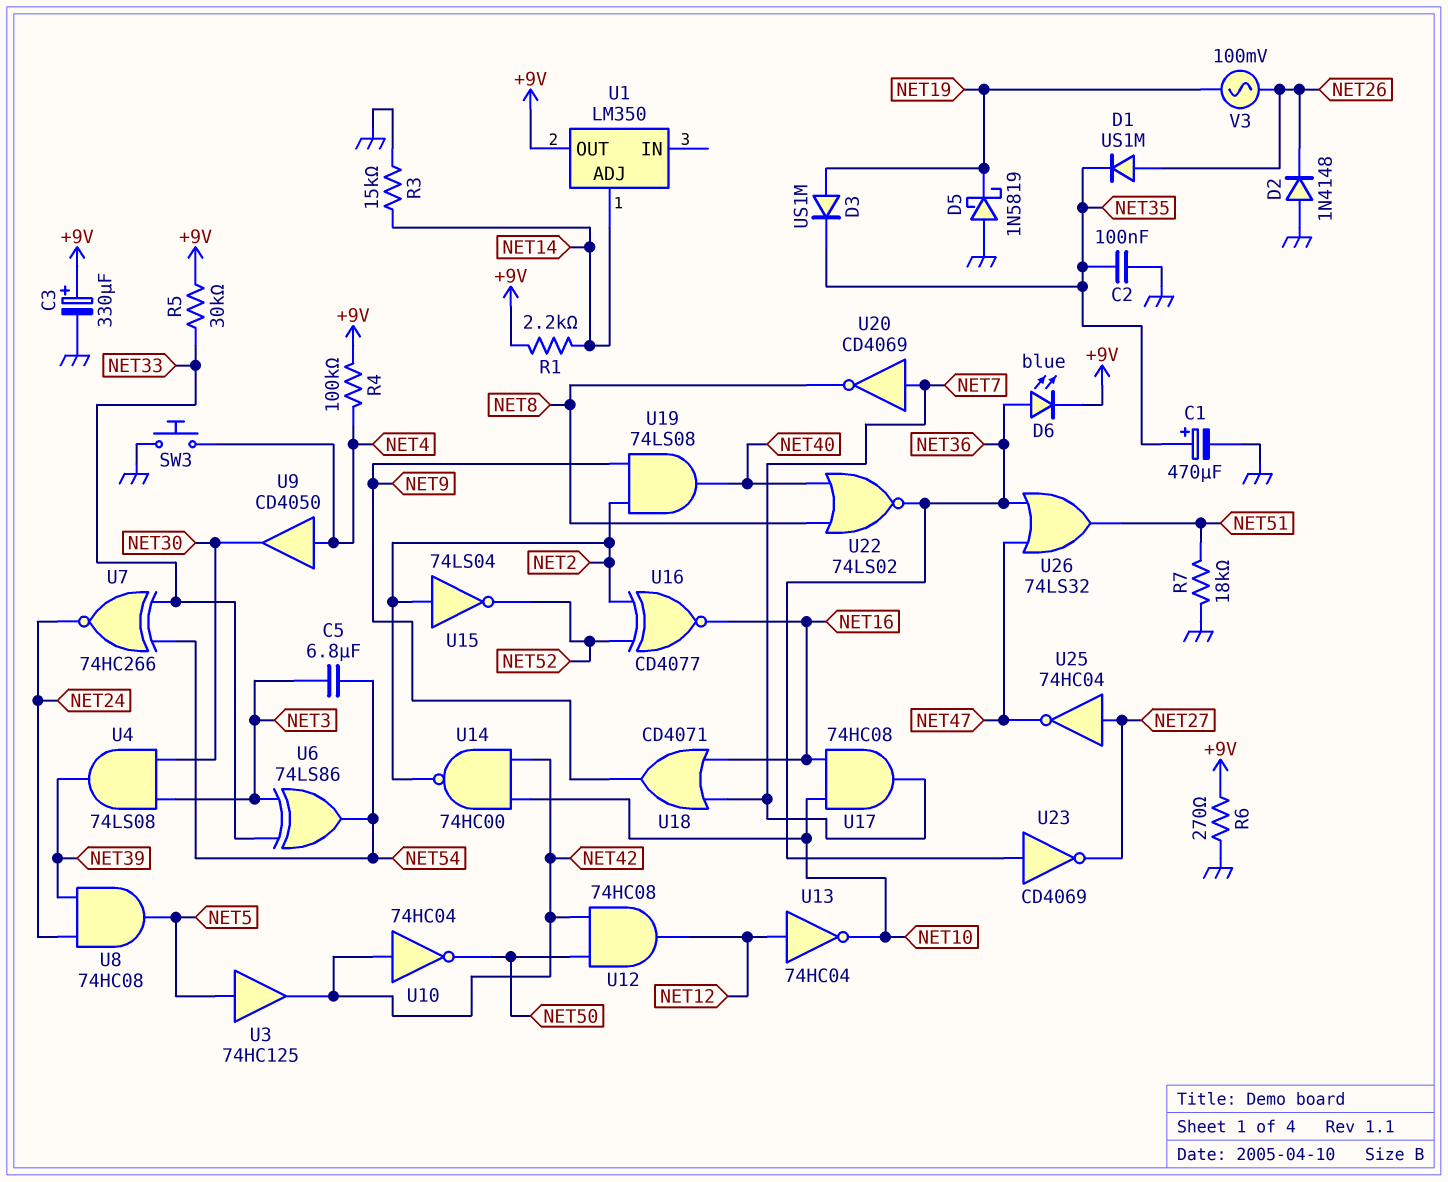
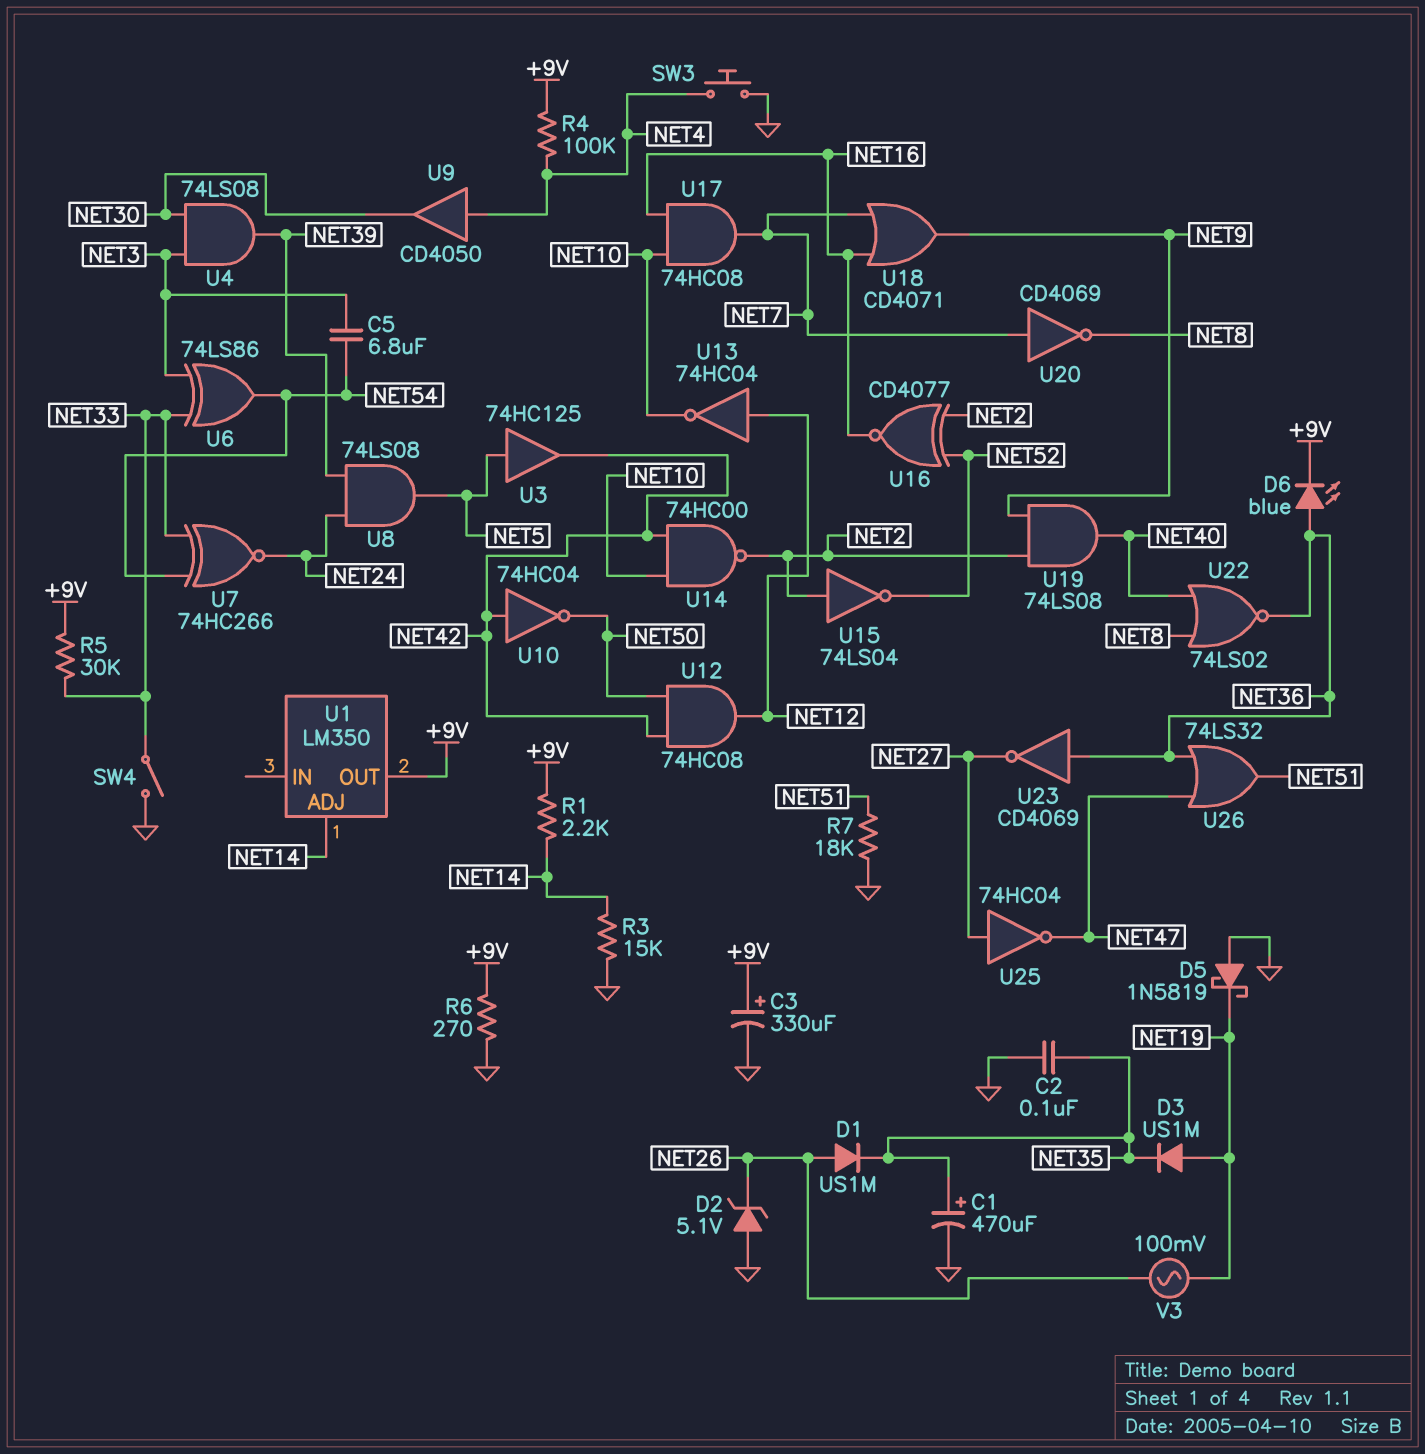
D2: diode 1N4148 (A GND, K NET26) -> zener 5.1V (A GND, K NET26)
SW4: none -> switch (GND, NET33)
U8: AND 74HC08 (in NET24, in NET39, out NET5) -> AND 74LS08 (in NET24, in NET39, out NET5)

